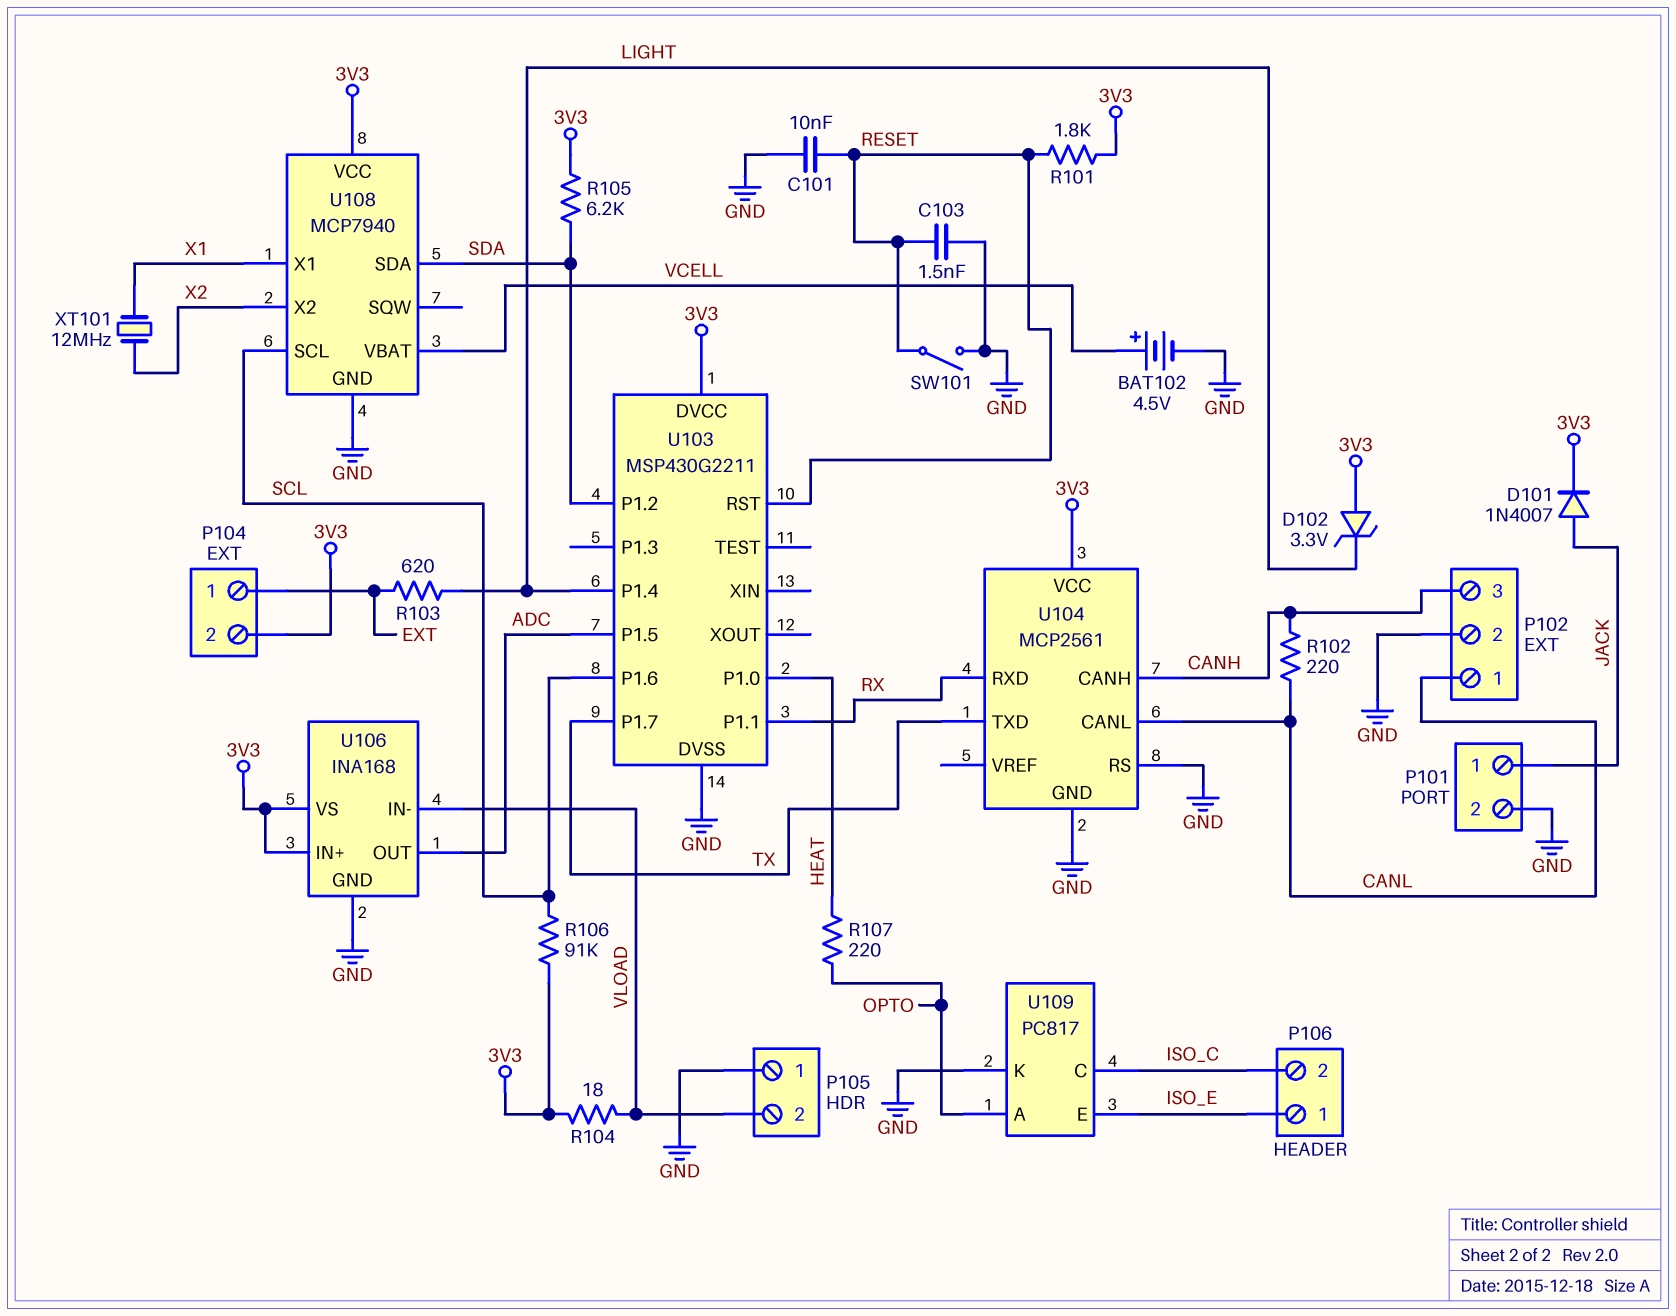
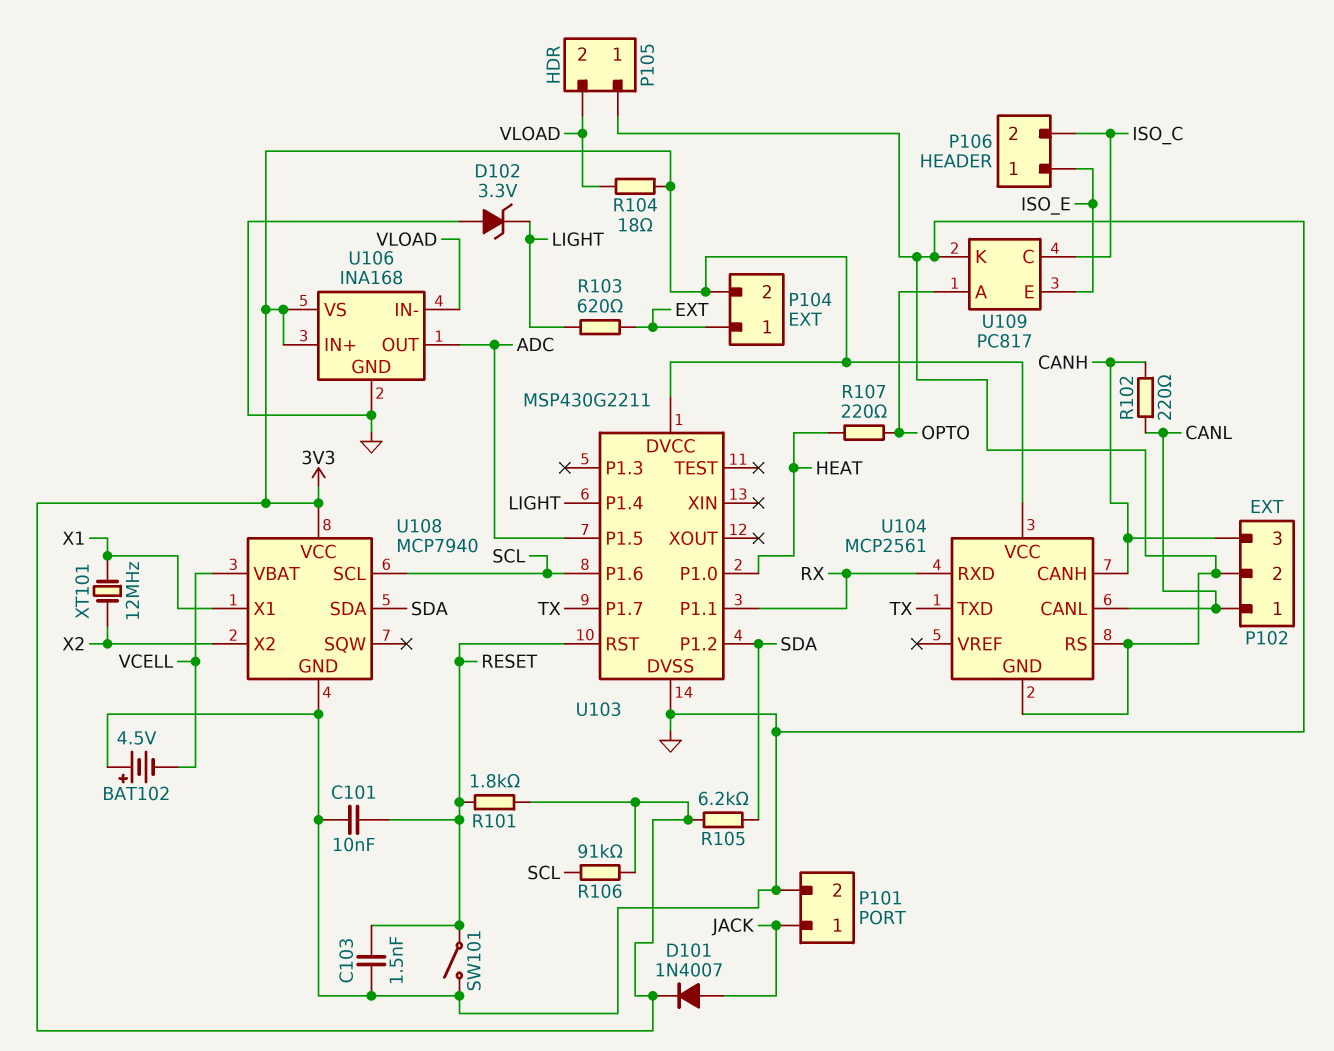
BAT102: 4.5V (plus VCELL, minus GND) -> 4.5V (plus GND, minus VCELL)
D102: zener 3.3V (A 3V3, K LIGHT) -> zener 3.3V (A GND, K LIGHT)

